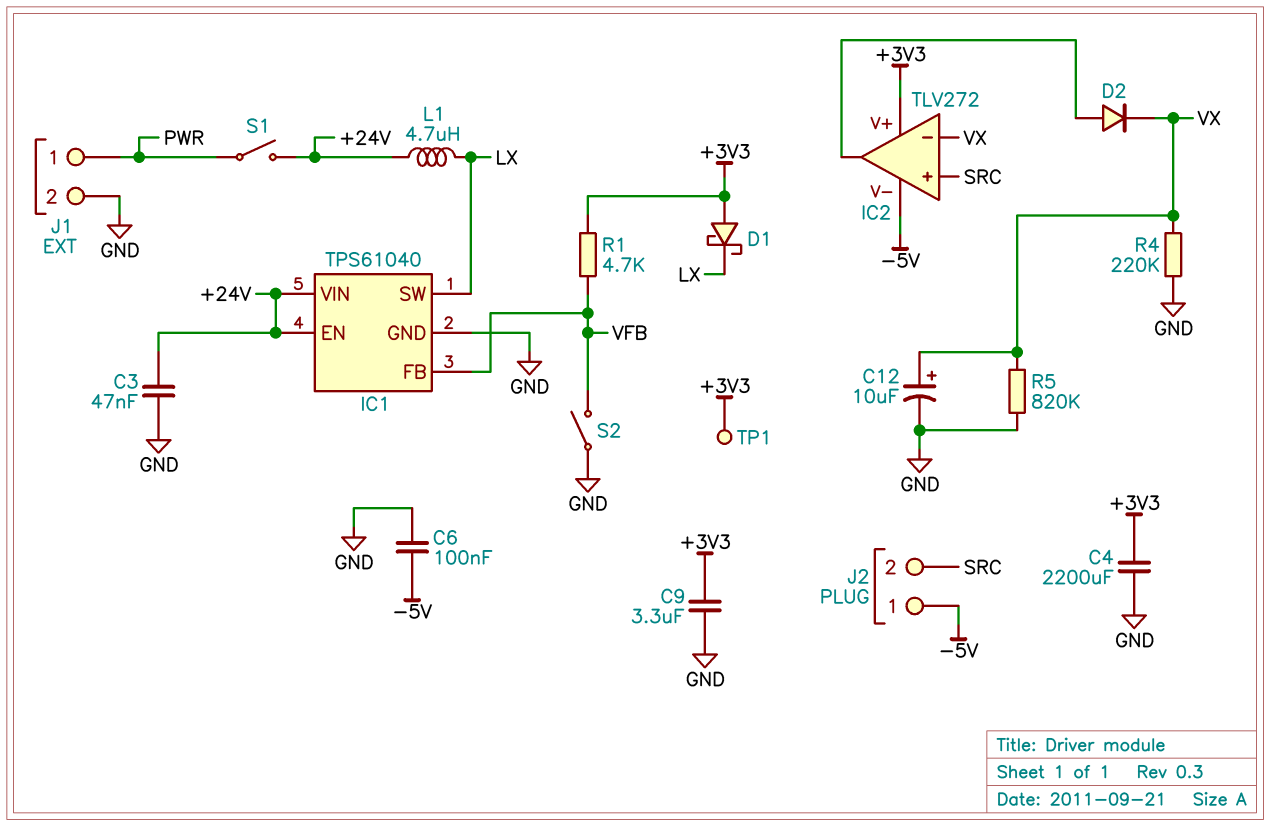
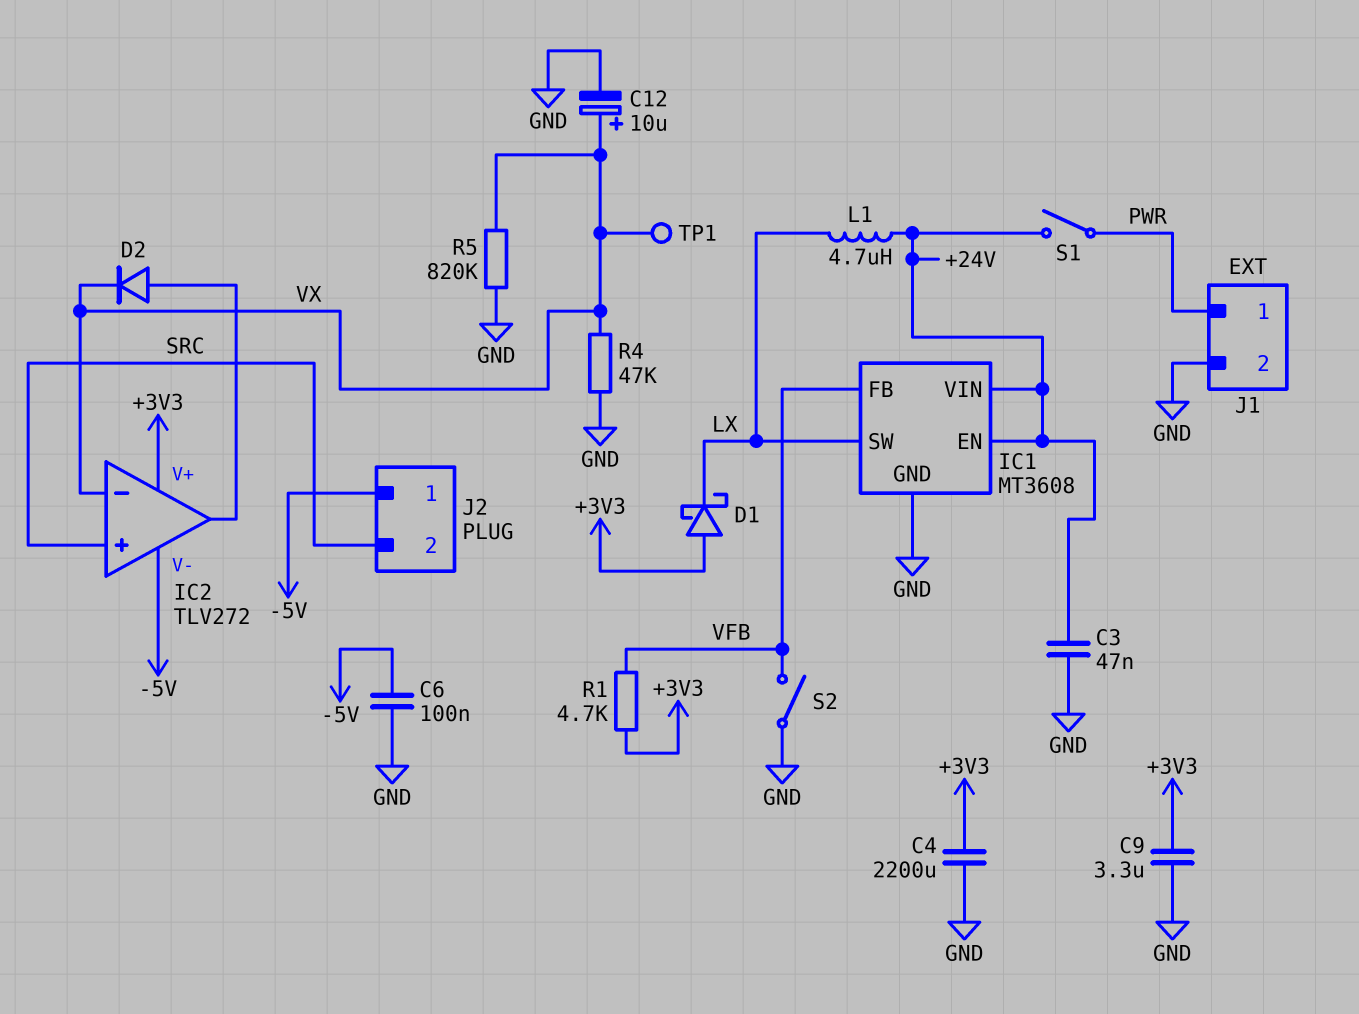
IC1: TPS61040 -> MT3608
R4: 220k (GND, VX) -> 47k (GND, VX)
TP1: test point (+3V3) -> test point (VX)

